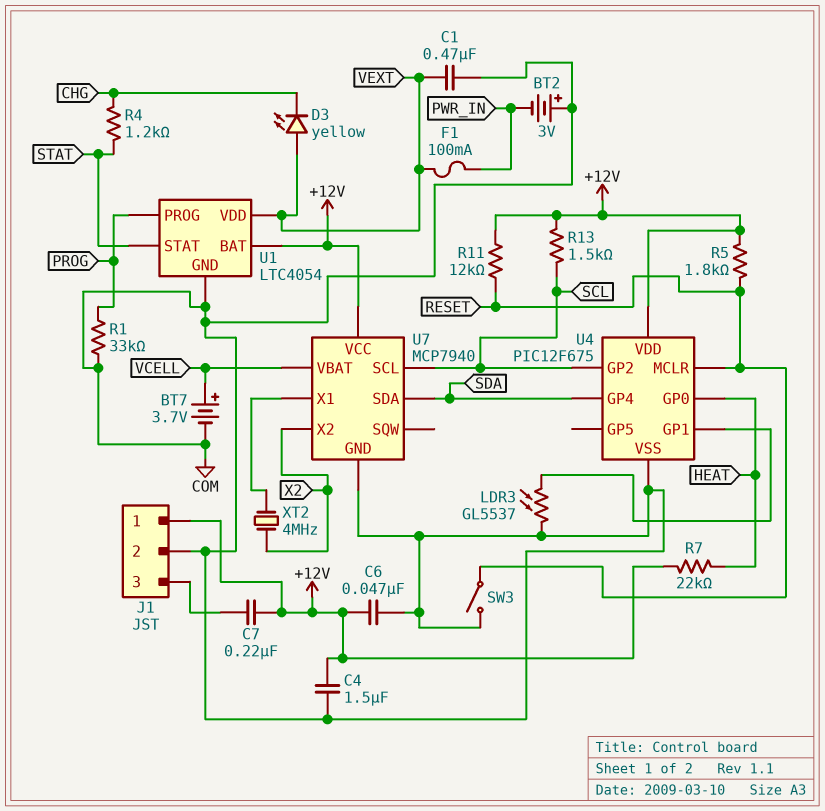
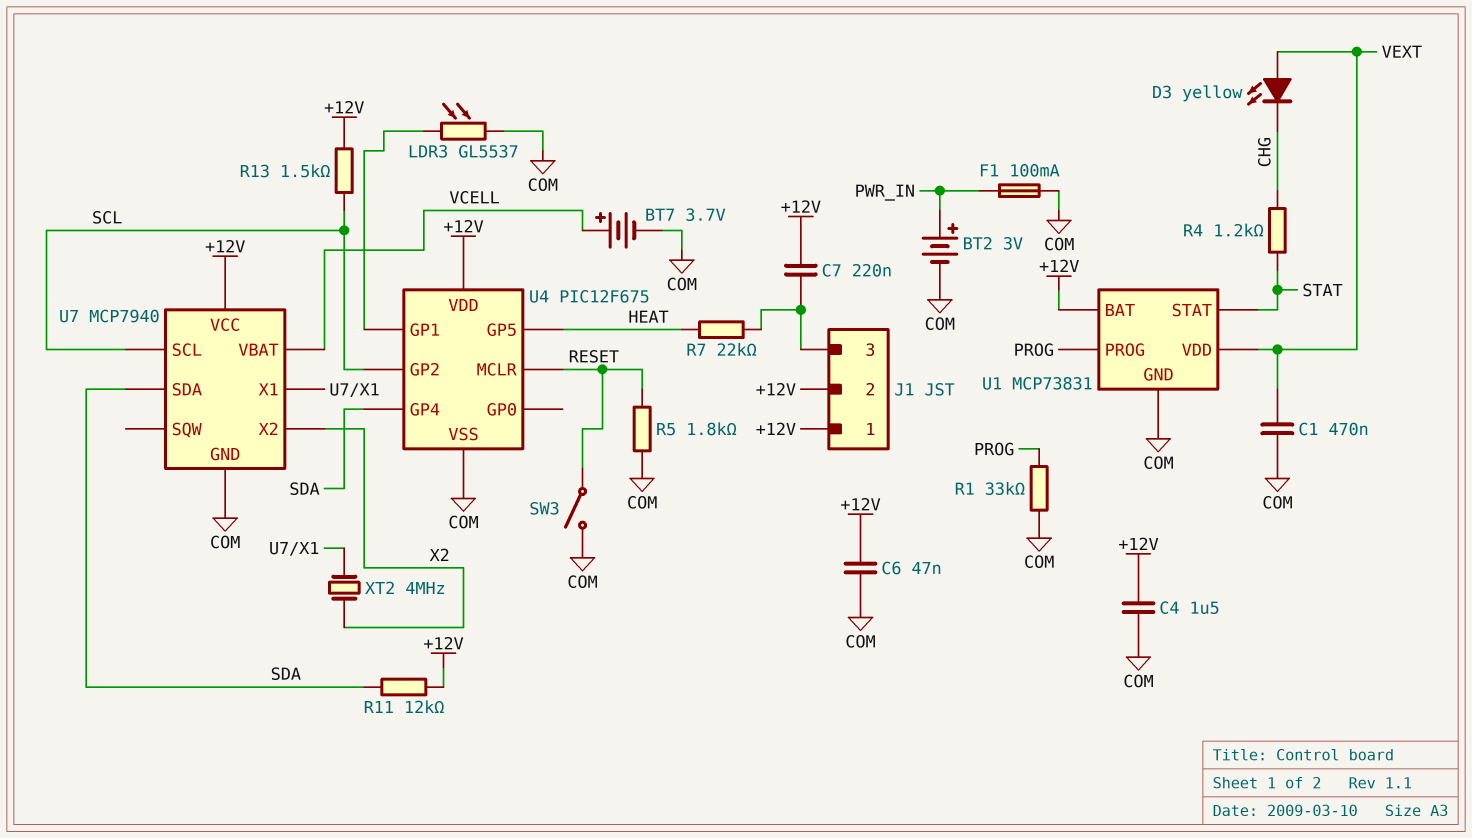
BT2: 3V (plus COM, minus PWR_IN) -> 3V (plus PWR_IN, minus COM)
F1: 100mA (PWR_IN, VEXT) -> 100mA (COM, PWR_IN)
J1 pin 2: COM -> +12V
R5: 1.8k (+12V, RESET) -> 1.8k (COM, RESET)
R7: 22k (+12V, HEAT) -> 22k (HEAT, J1/3)
R11: 12k (+12V, RESET) -> 12k (+12V, SDA)
U1: LTC4054 -> MCP73831
U4 pin GP0: HEAT -> none
U4 pin GP5: none -> HEAT

